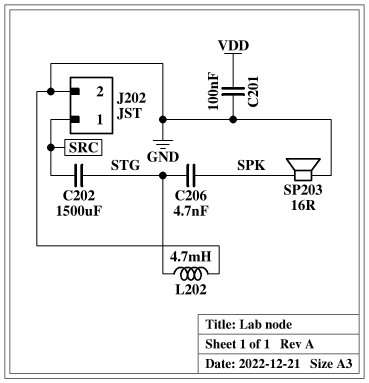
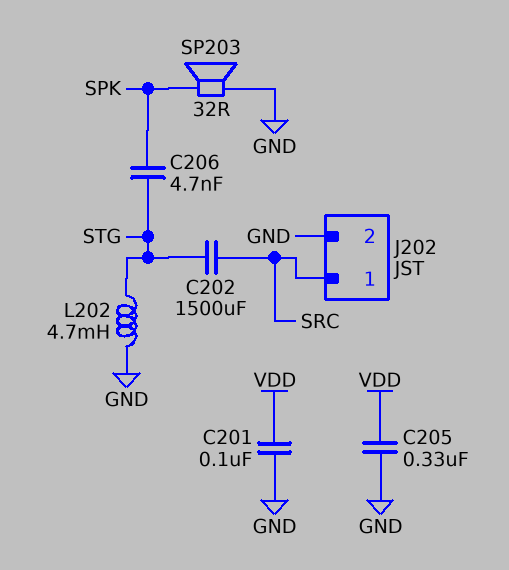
C205: none -> 330nF (GND, VDD)
SP203: speaker 16R (GND, SPK) -> speaker 32R (GND, SPK)

